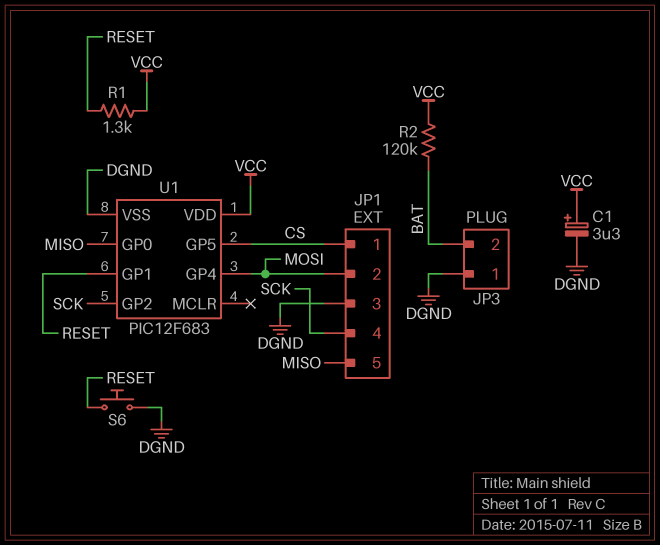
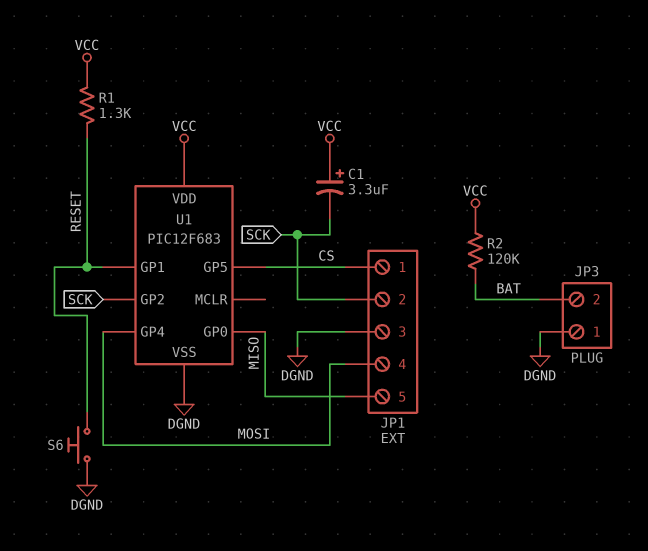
C1: 3.3uF (plus VCC, minus DGND) -> 3.3uF (plus VCC, minus SCK)
JP1 pin 2: MOSI -> SCK
JP1 pin 4: SCK -> MOSI

